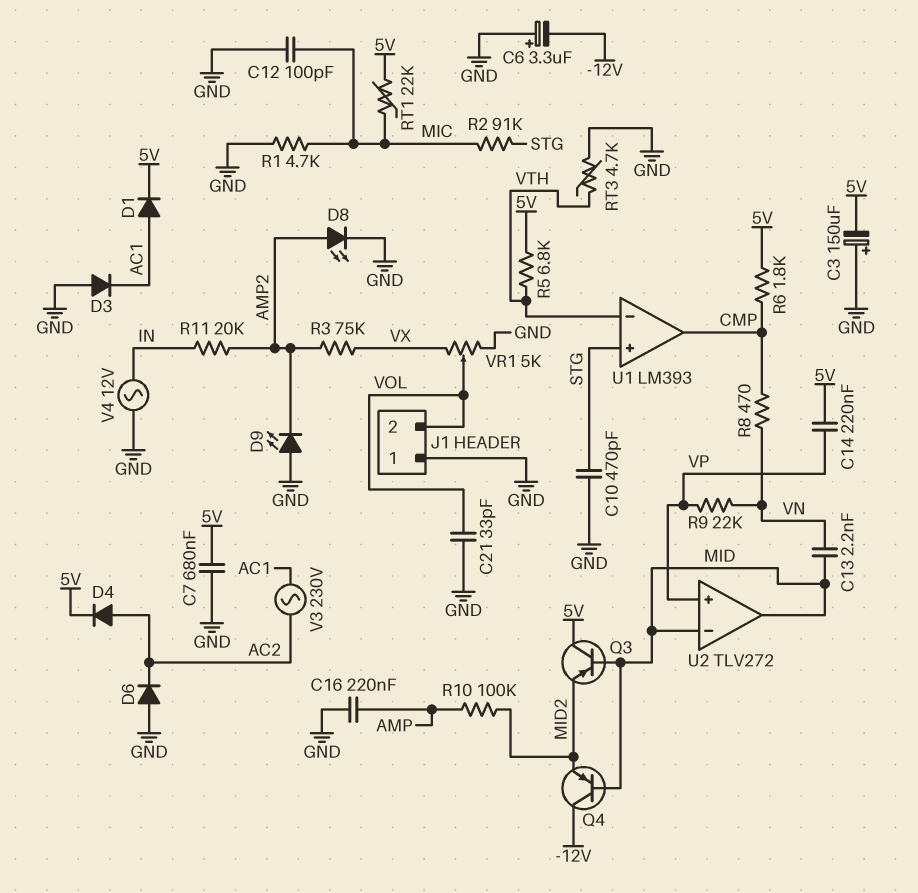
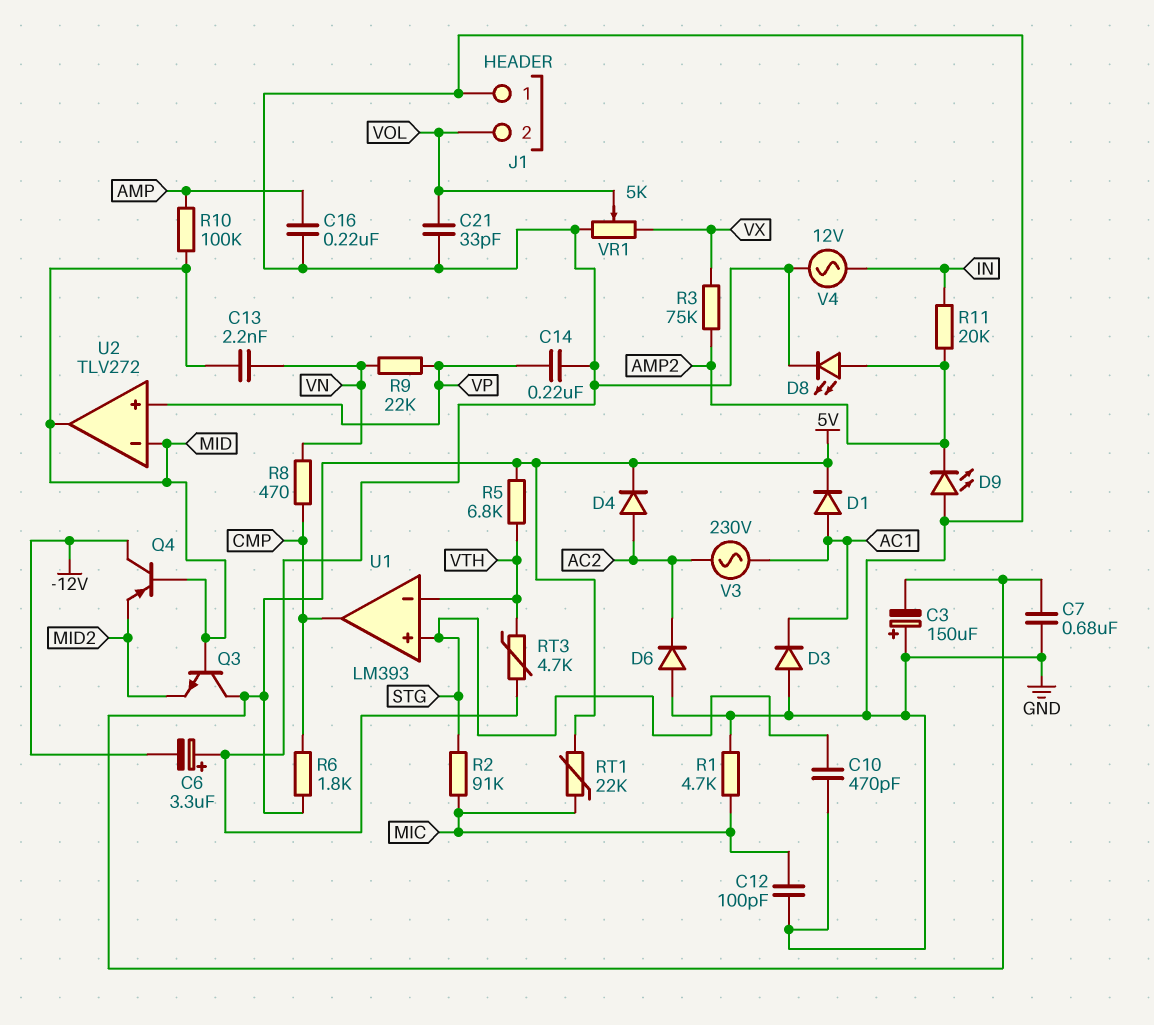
C14: 220nF (5V, VP) -> 220nF (GND, VP)
Q3: PNP (B MID, C 5V, E MID2) -> NPN (B MID, C 5V, E MID2)
R10: 100k (AMP, MID2) -> 100k (AMP, MID)

